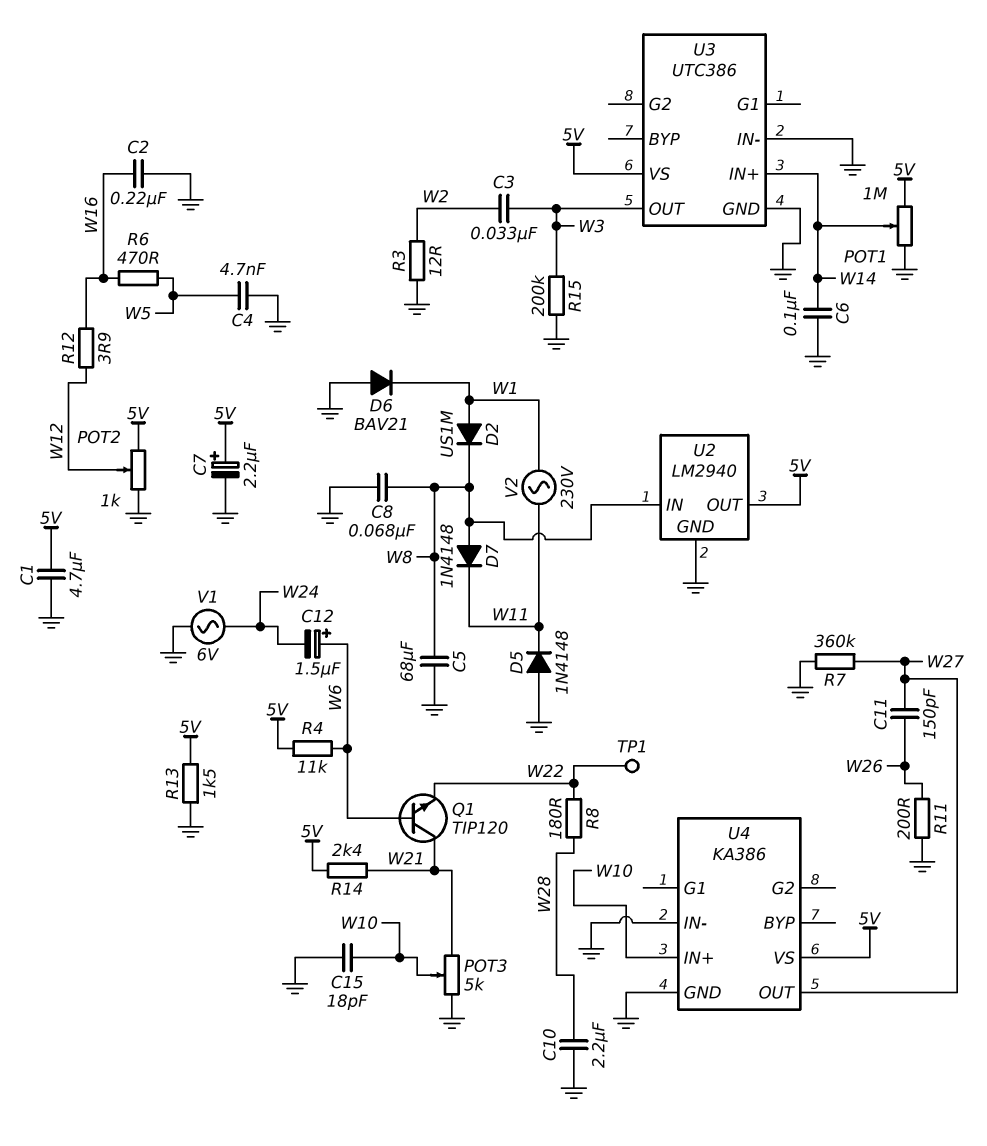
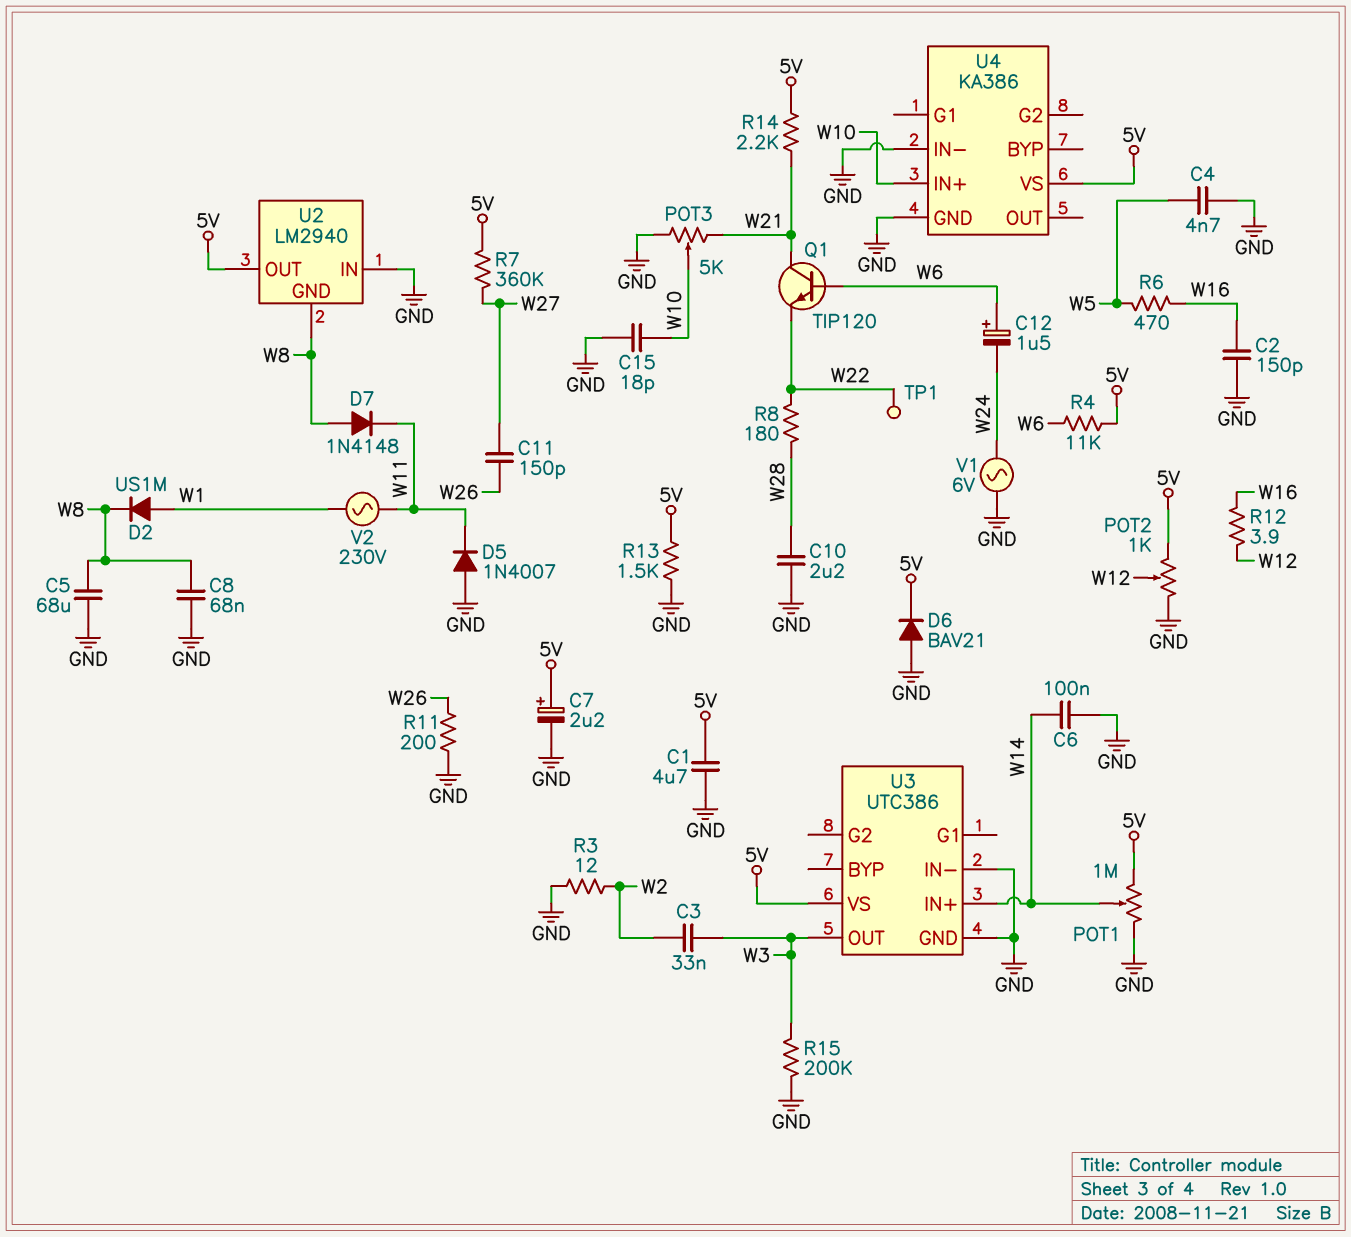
C2: 220nF (GND, W16) -> 150pF (GND, W16)
D5: diode 1N4148 (A GND, K W11) -> diode 1N4007 (A GND, K W11)
D6: diode BAV21 (A GND, K W1) -> diode BAV21 (A GND, K 5V)
R7: 360k (GND, W27) -> 360k (5V, W27)
R14: 2.4k (5V, W21) -> 2.2k (5V, W21)
U2 pin GND: GND -> W8
U2 pin IN: W8 -> GND
U4 pin OUT: W27 -> none

